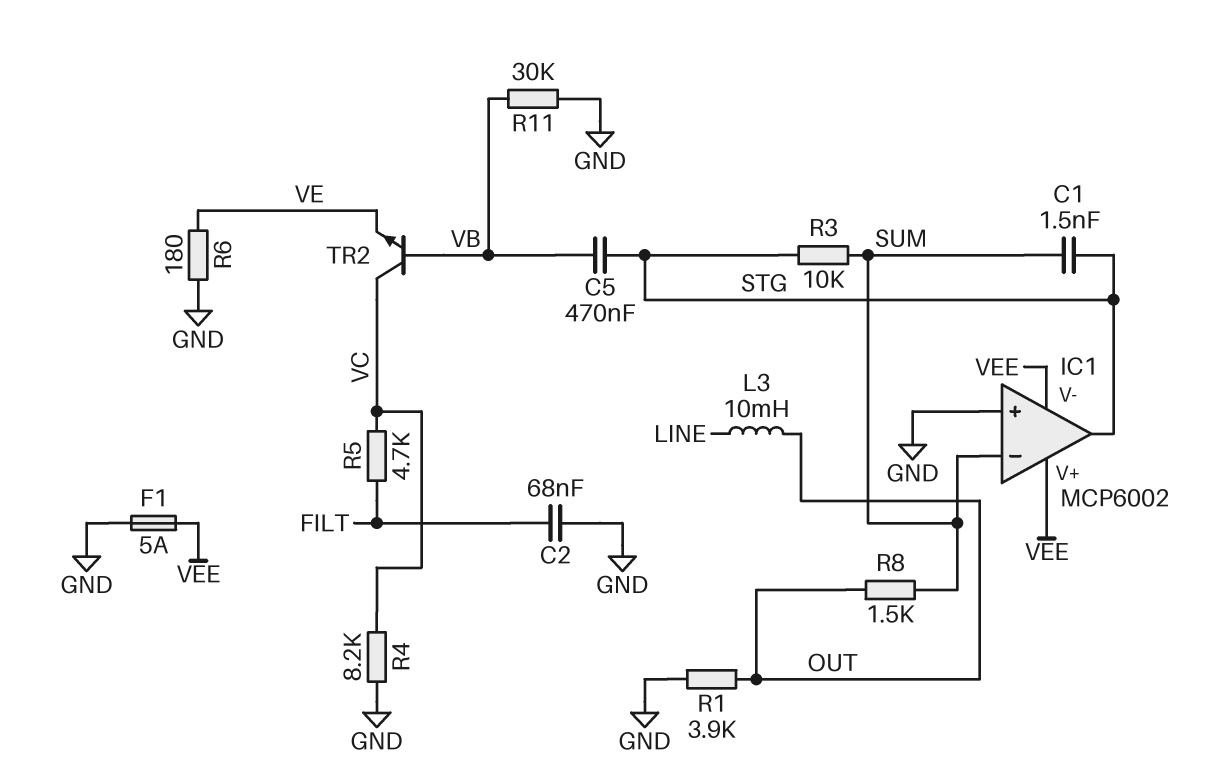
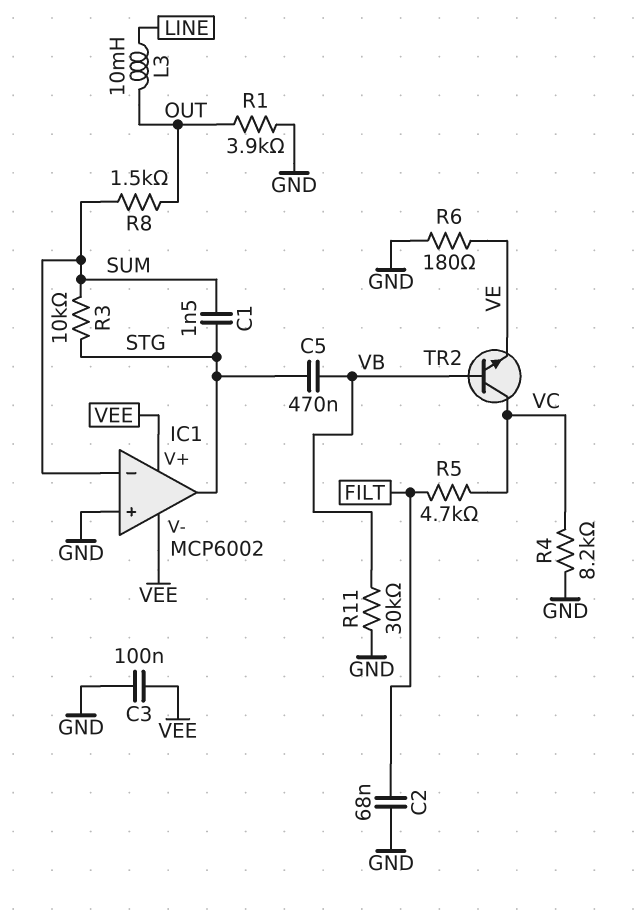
C3: none -> 100nF (GND, VEE)
F1: 5A (GND, VEE) -> none

